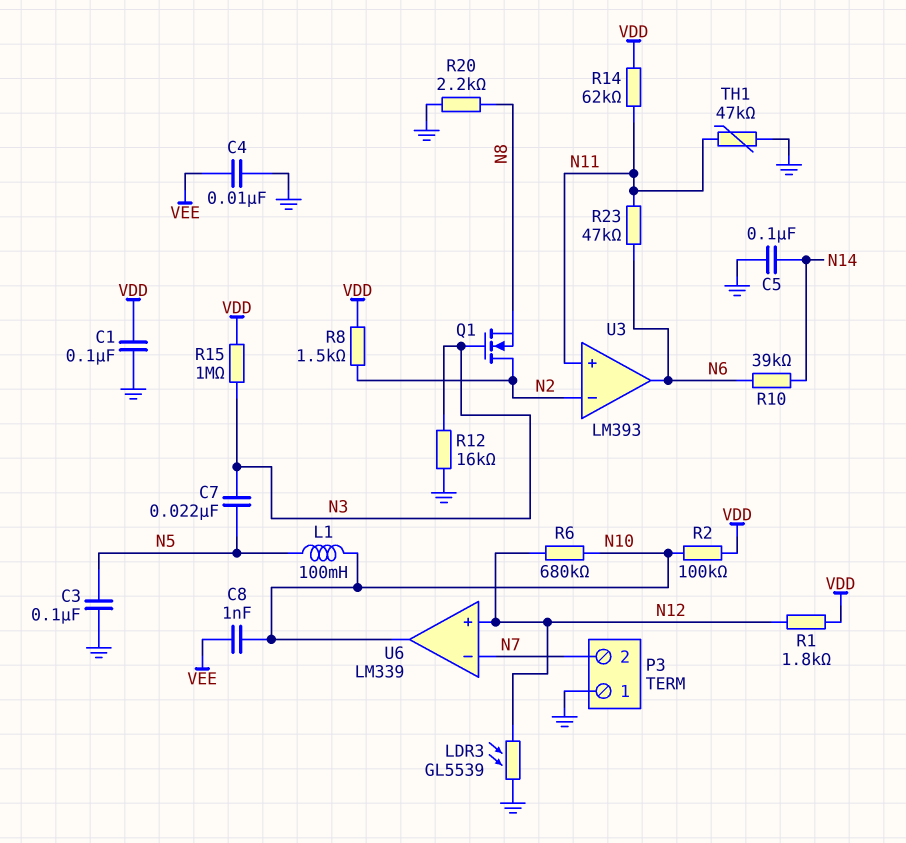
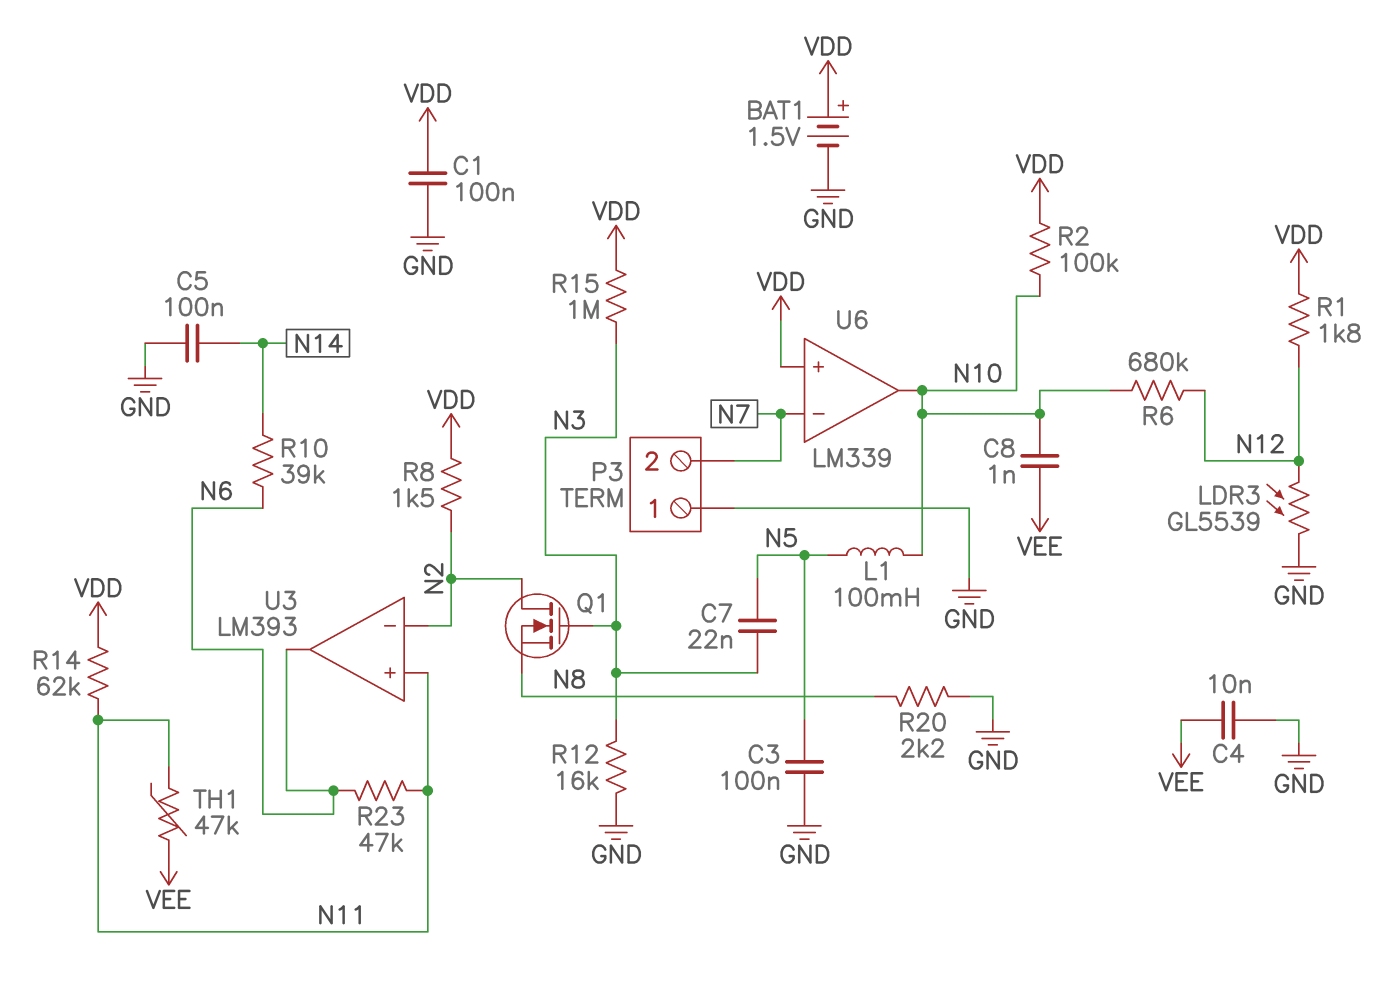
BAT1: none -> 1.5V (plus VDD, minus GND)
TH1: 47k (GND, N11) -> 47k (N11, VEE)
U6 pin in+: N12 -> VDD

